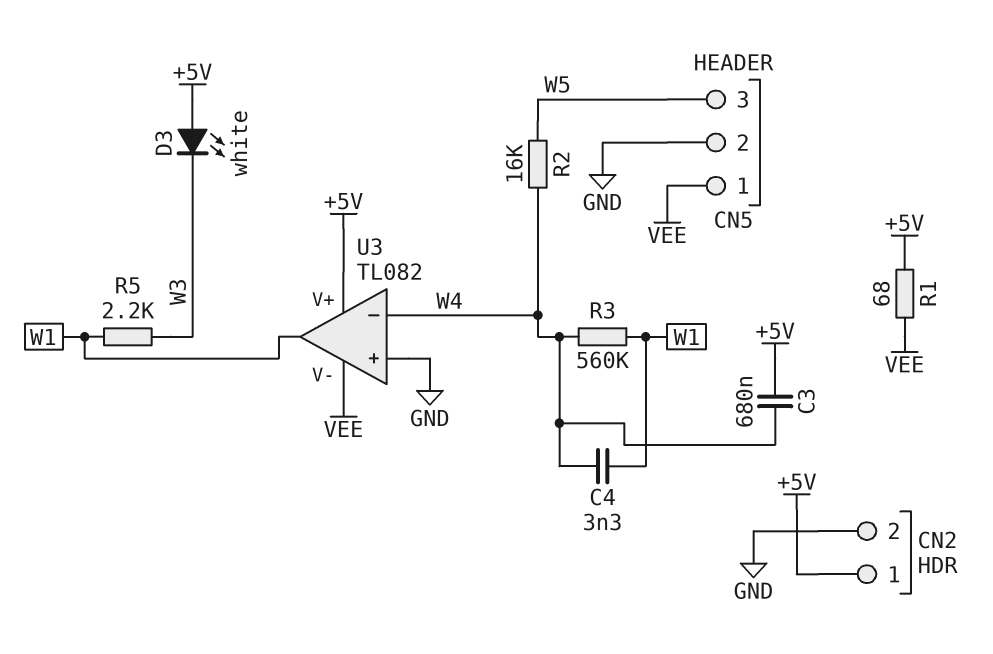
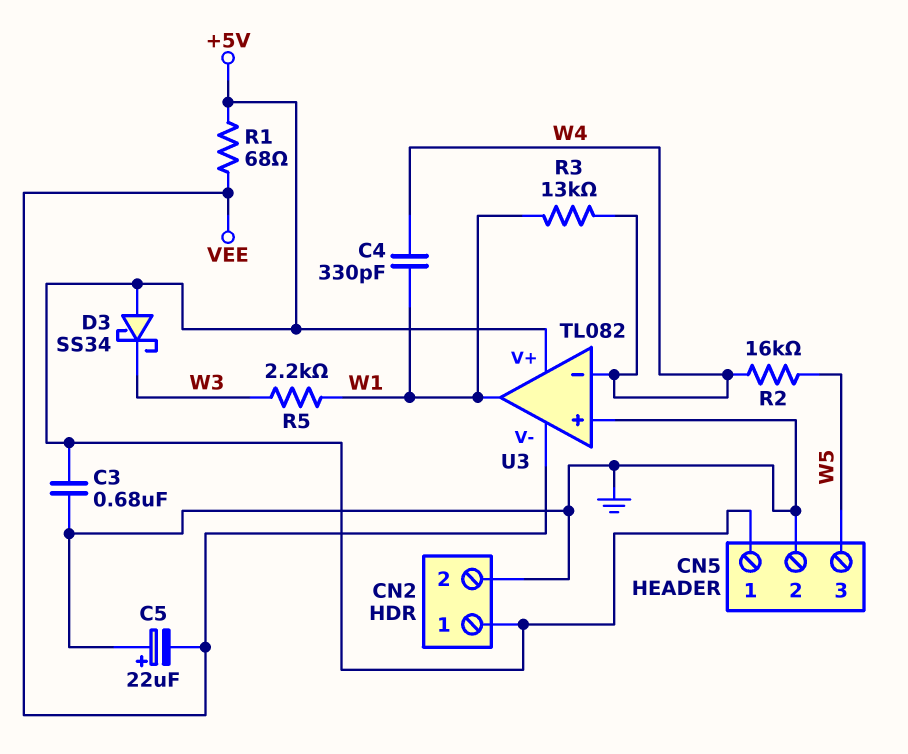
C3: 680nF (+5V, W4) -> 680nF (+5V, GND)
C4: 3.3nF (W1, W4) -> 330pF (W1, W4)
C5: none -> 22uF (plus GND, minus VEE)
CN5 pin 1: VEE -> +5V
D3: LED white (A +5V, K W3) -> schottky SS34 (A +5V, K W3)
R3: 560k (W1, W4) -> 13k (W1, W4)

